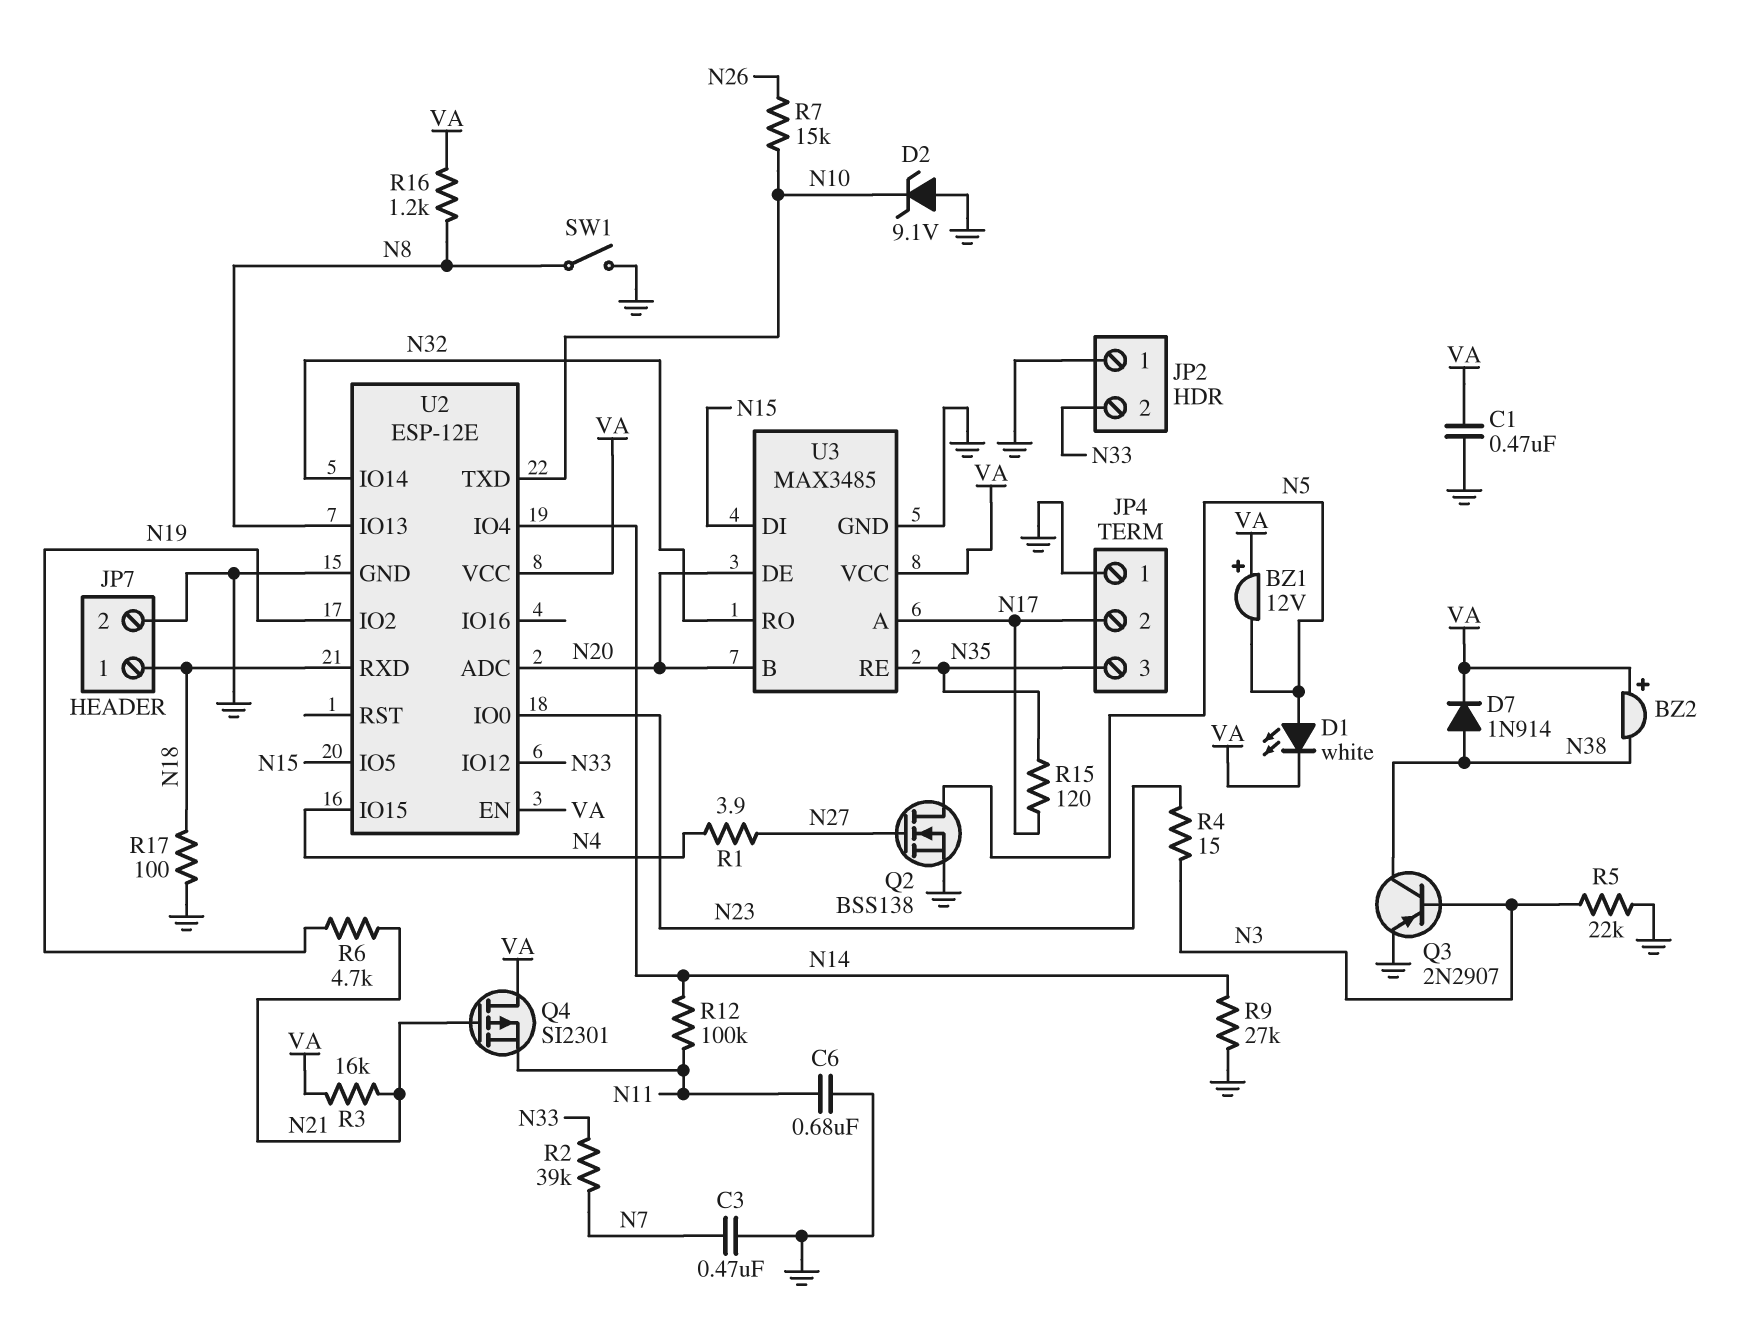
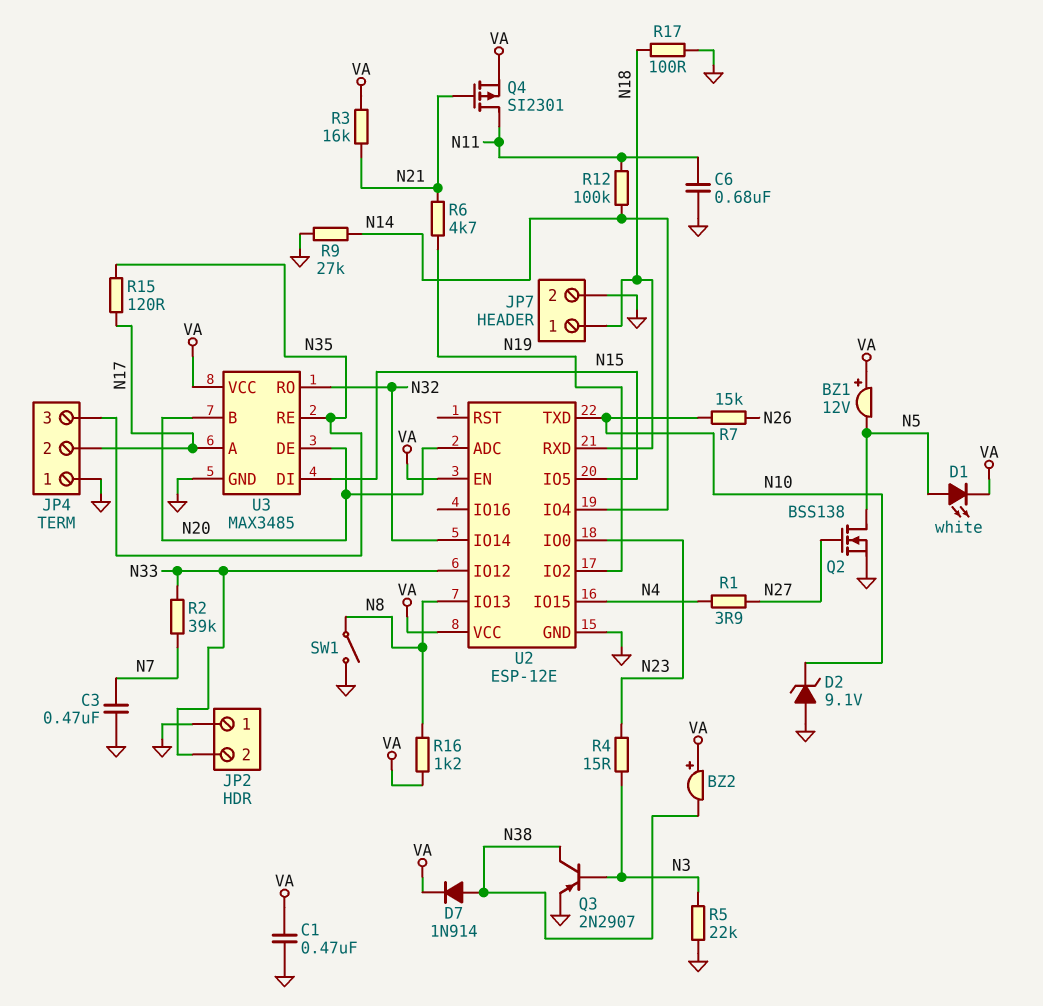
Q4: PMOS SI2301 (G N21, D VA, S N11) -> PMOS SI2301 (G N21, D N11, S VA)

